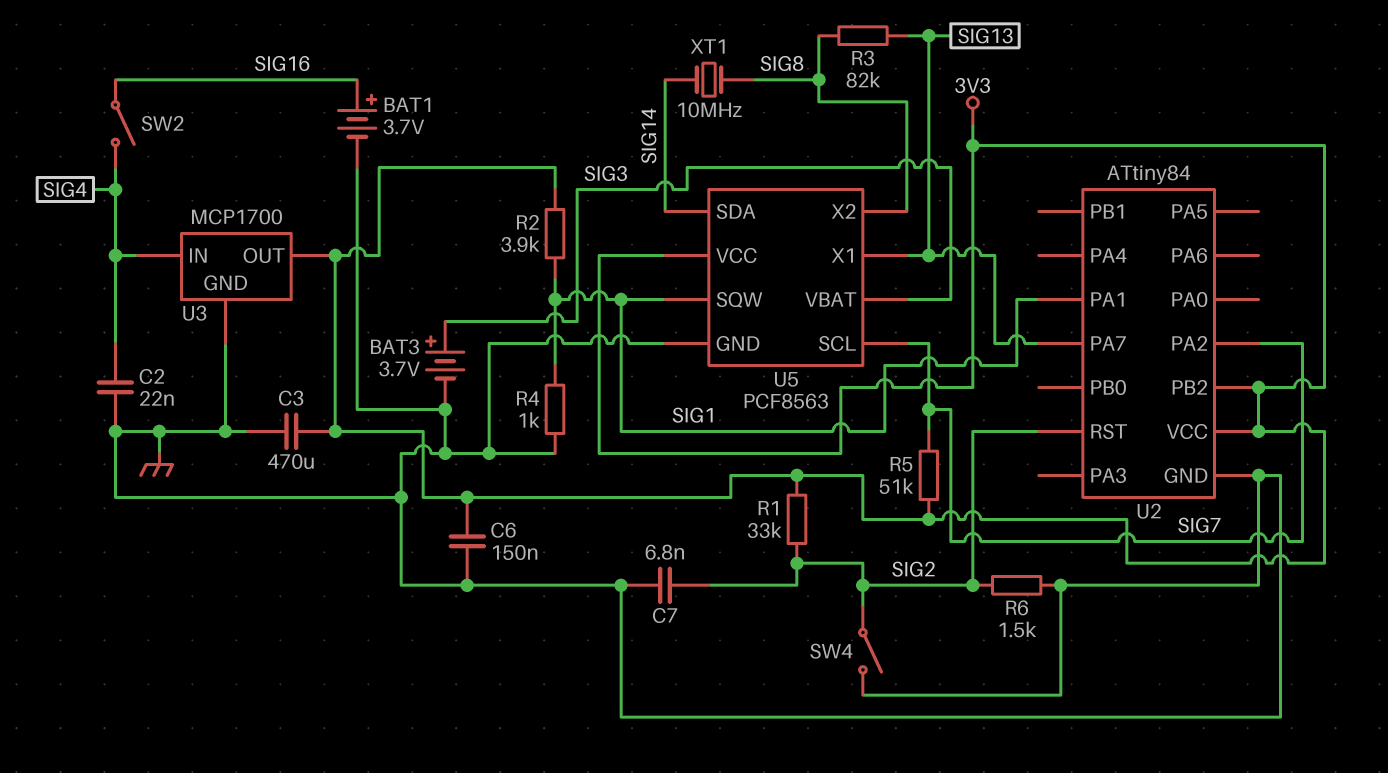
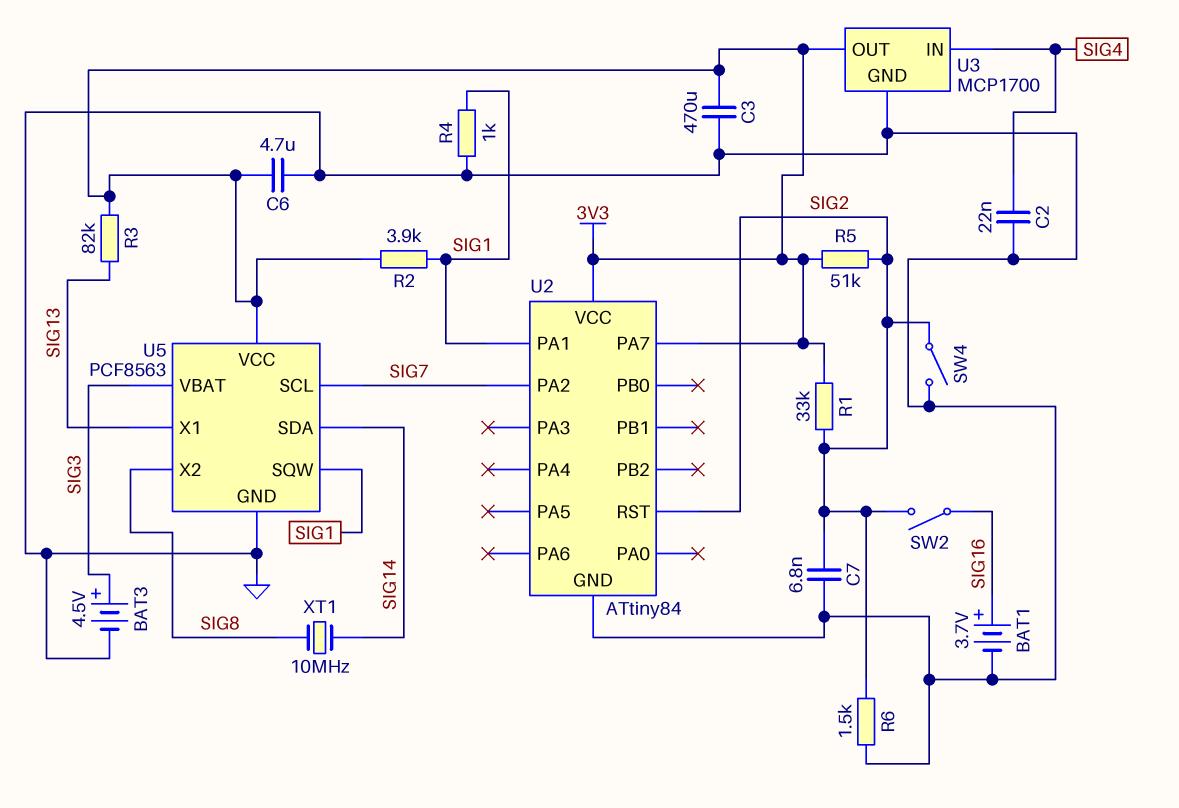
BAT3: 3.7V (plus SIG3, minus GND) -> 4.5V (plus SIG3, minus GND)
C6: 150nF (3V3, GND) -> 4.7uF (3V3, GND)
R3: 82k (SIG8, SIG13) -> 82k (3V3, SIG13)
R5: 51k (3V3, SIG7) -> 51k (3V3, SIG2)
SW2: switch (SIG4, SIG16) -> switch (SIG2, SIG16)
U2 pin PA7: SIG13 -> 3V3
U2 pin PB2: 3V3 -> none

